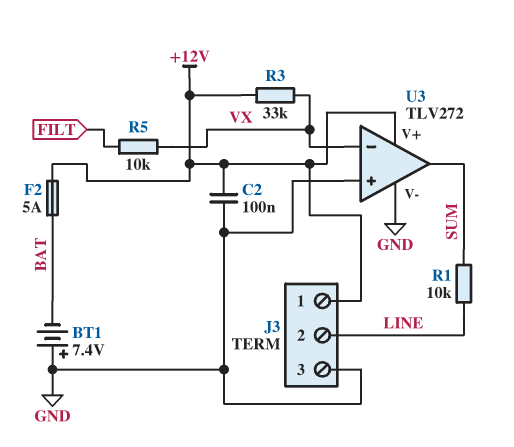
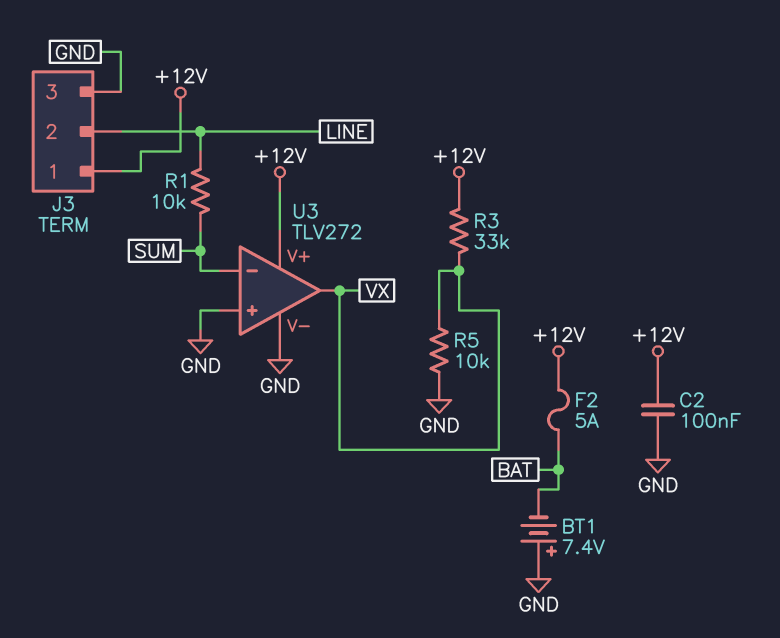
R5: 10k (FILT, VX) -> 10k (GND, VX)
U3 pin in-: VX -> SUM
U3 pin out: SUM -> VX

